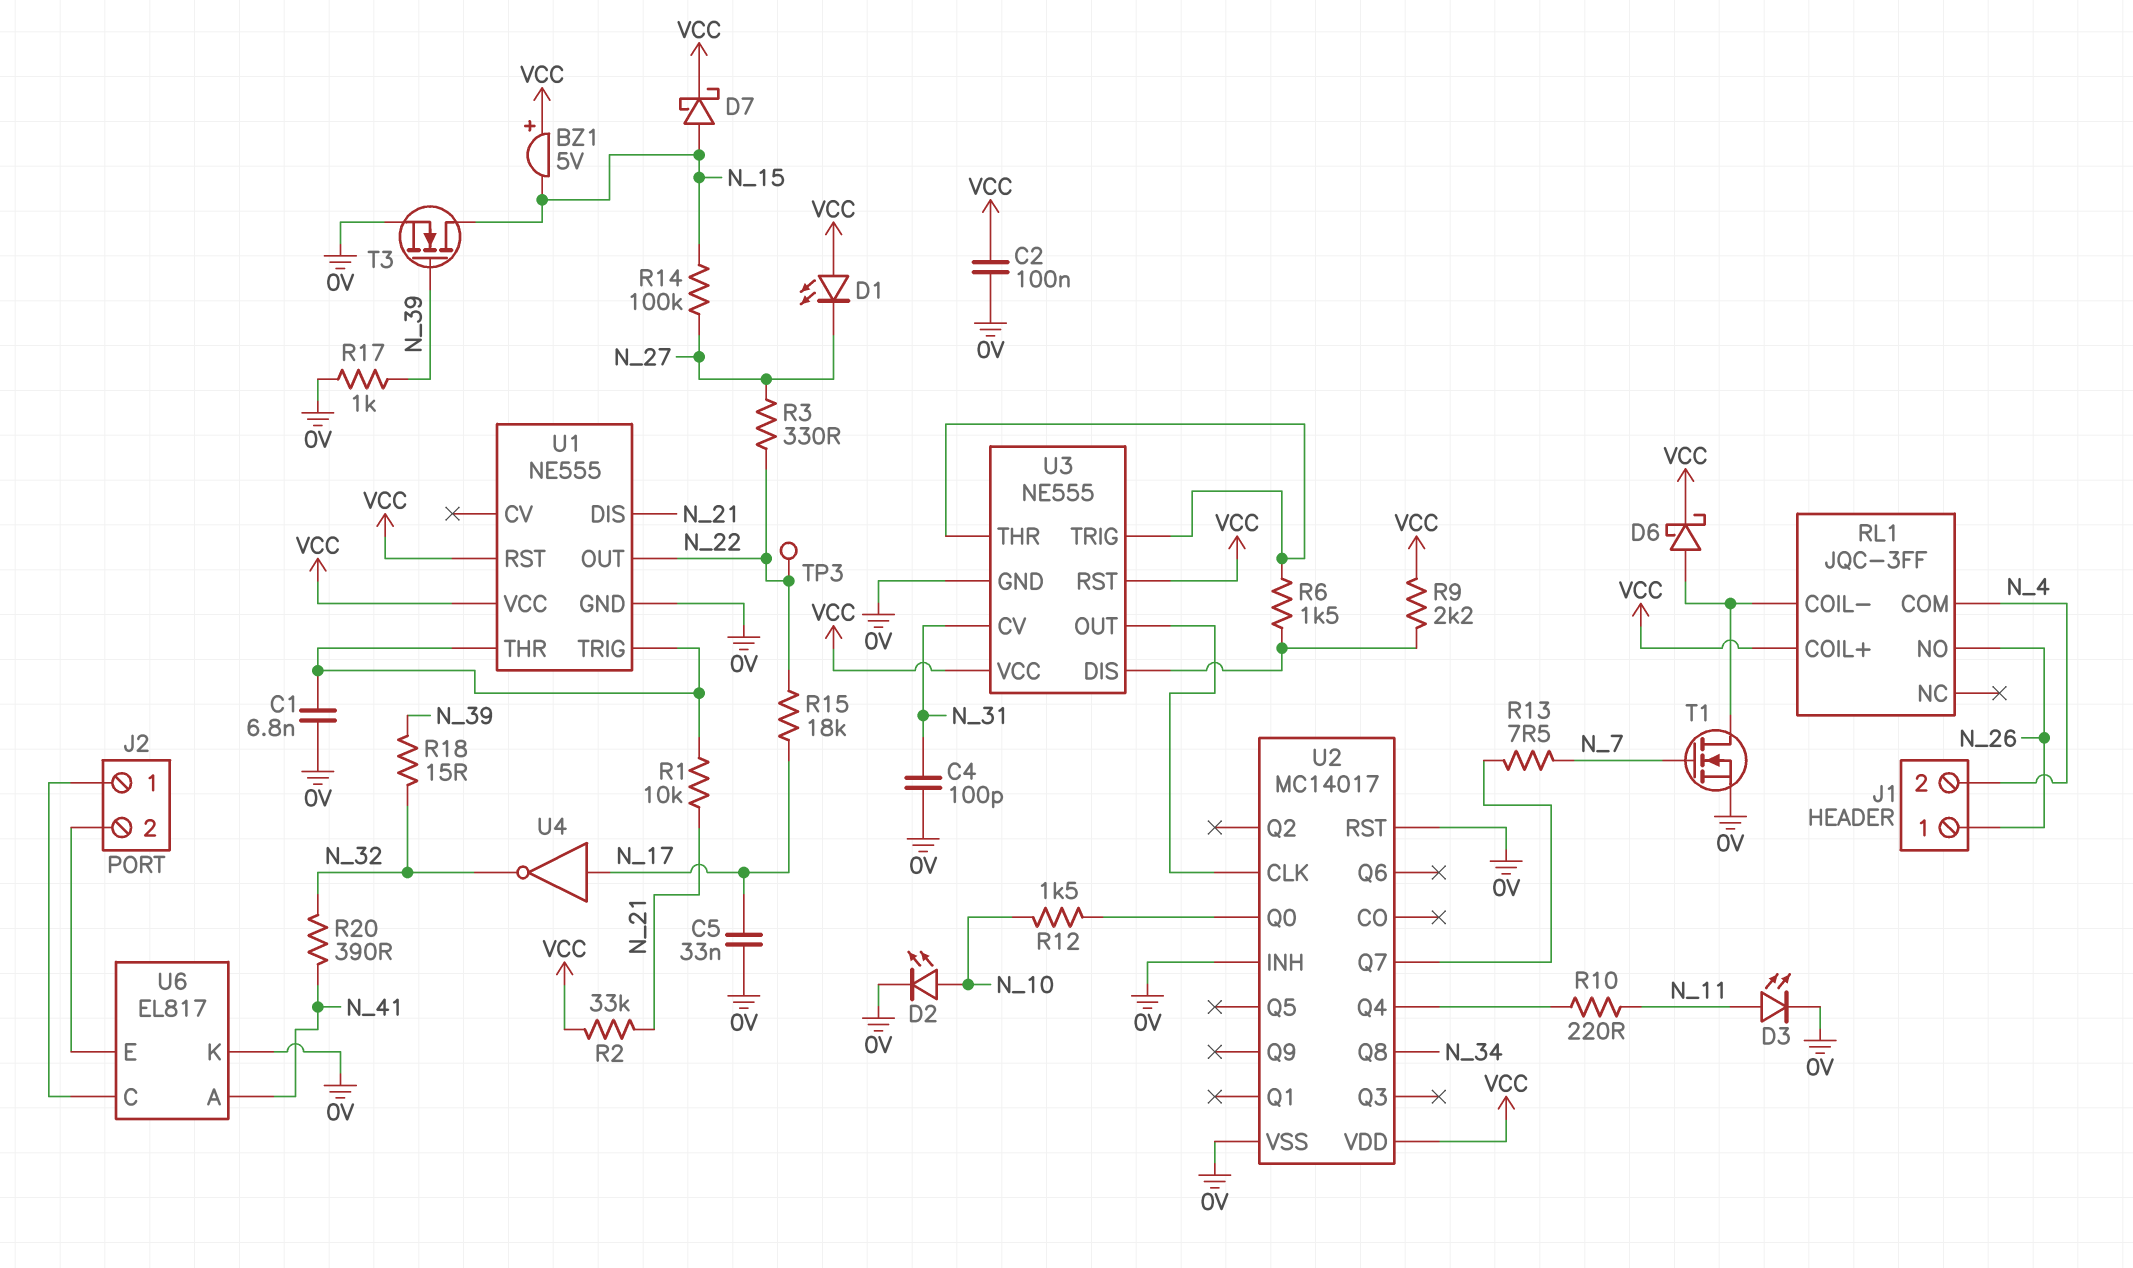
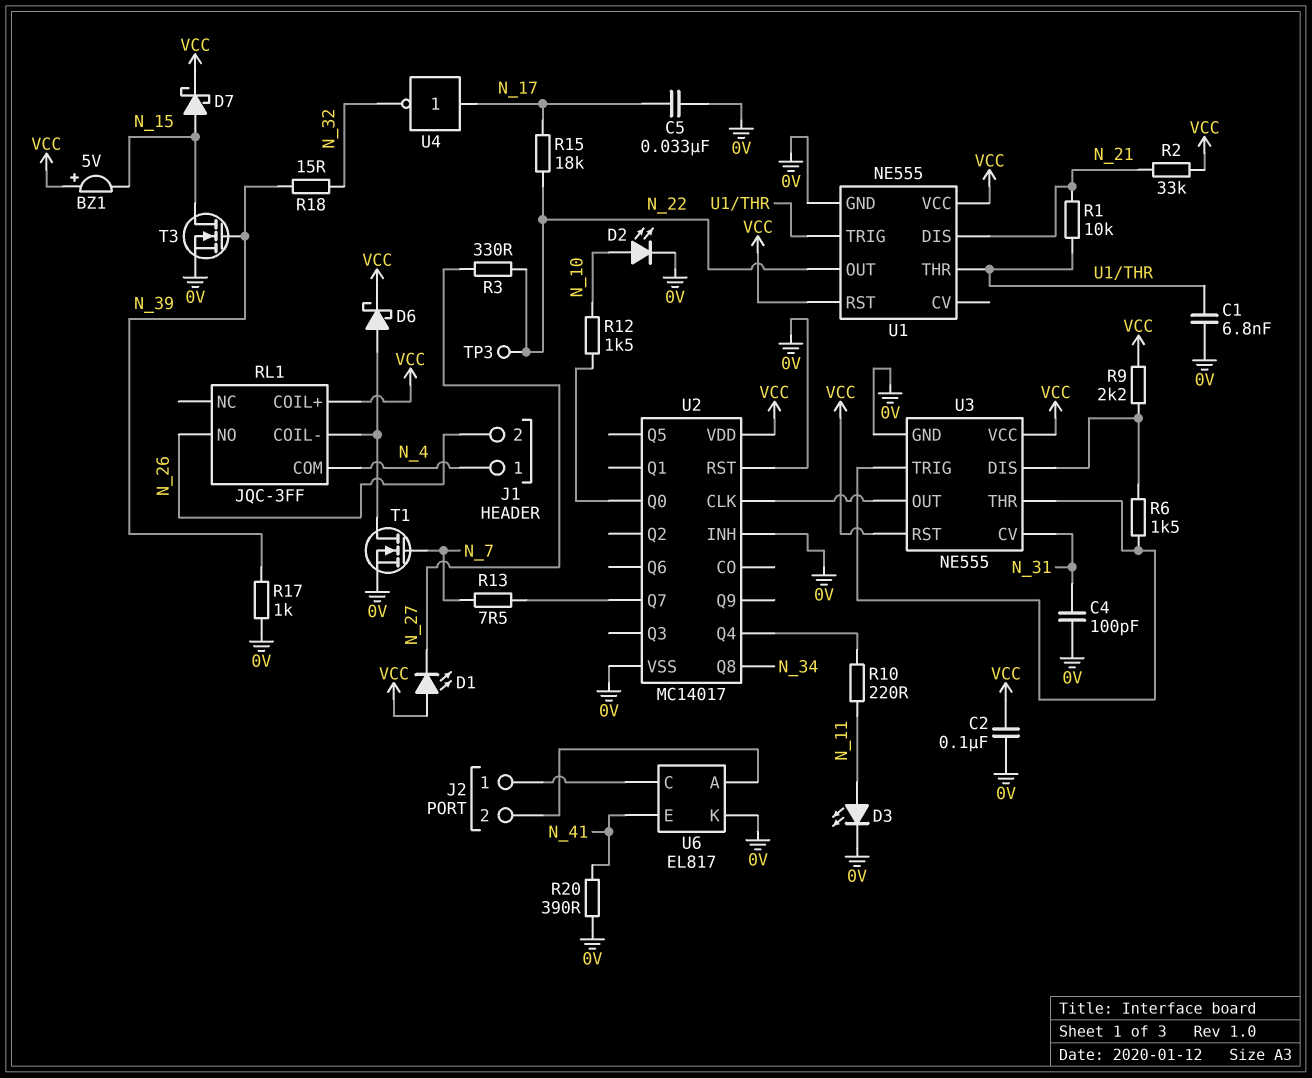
J1 pin 1: N_26 -> N_4
J1 pin 2: N_4 -> N_26
R14: 100k (N_15, N_27) -> none
R20: 390 (N_32, N_41) -> 390 (0V, N_41)
U6 pin A: N_41 -> J2/2
U6 pin E: J2/2 -> N_41

